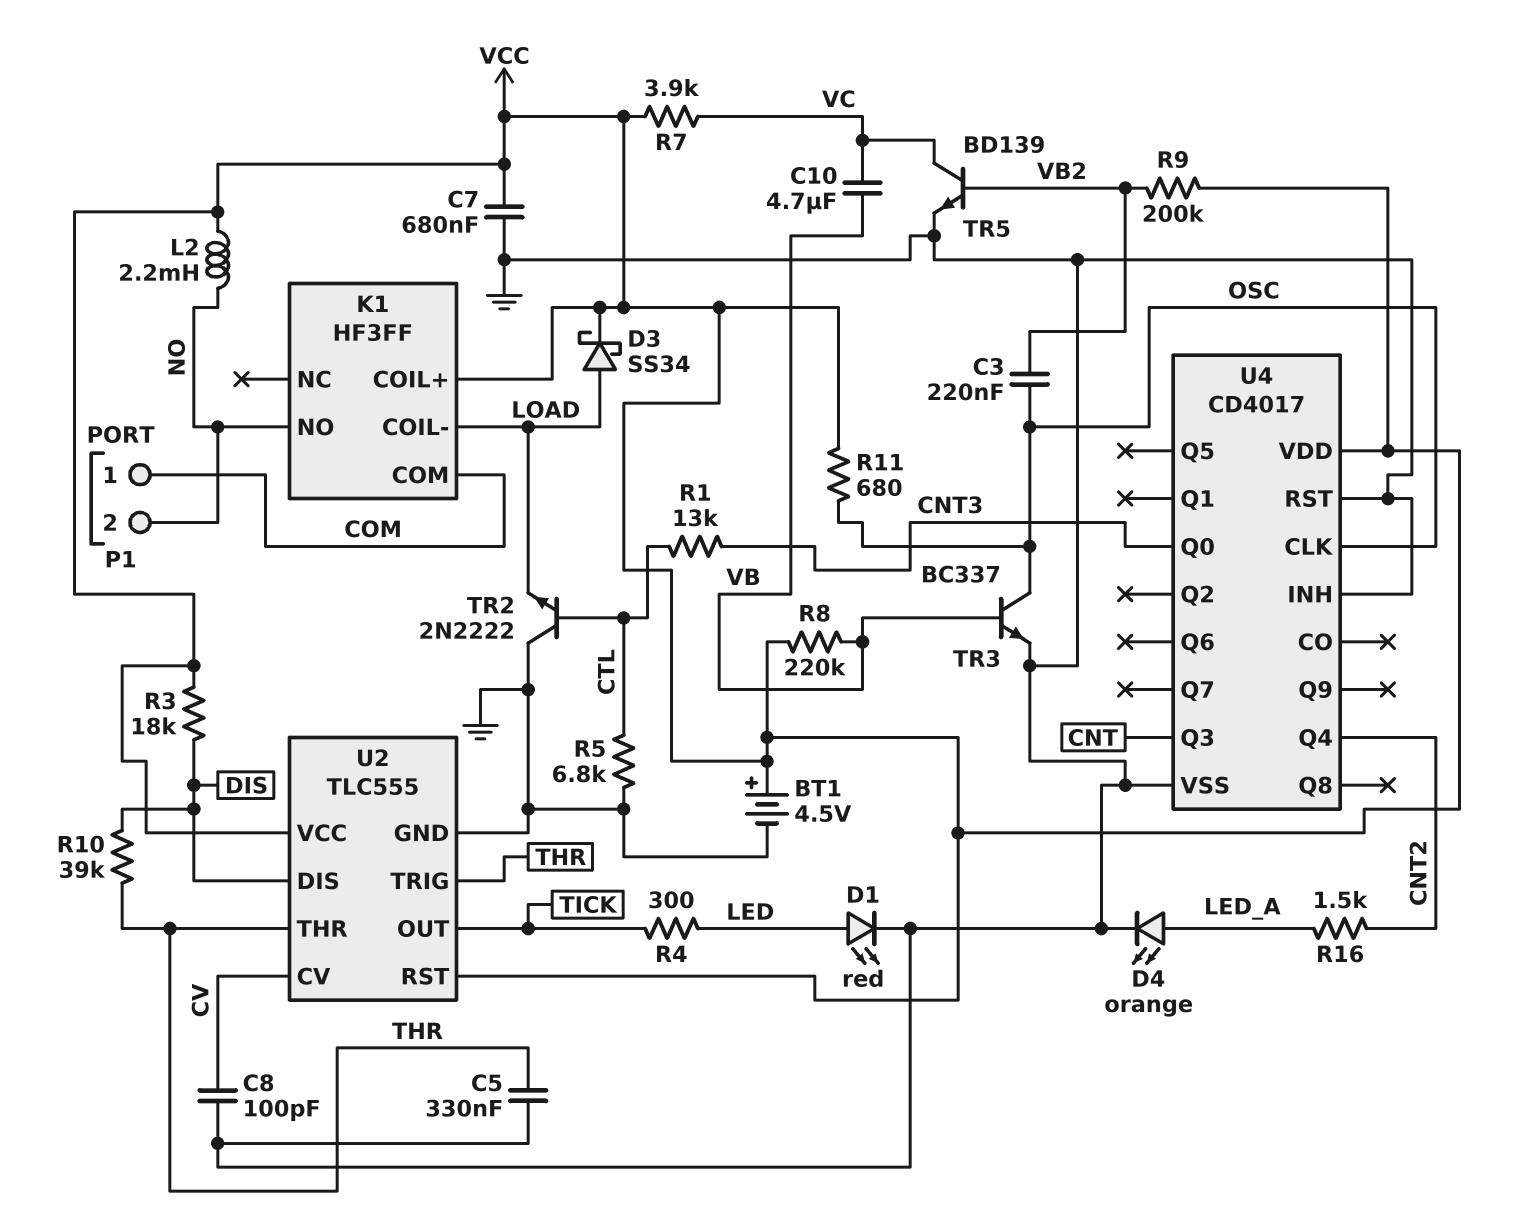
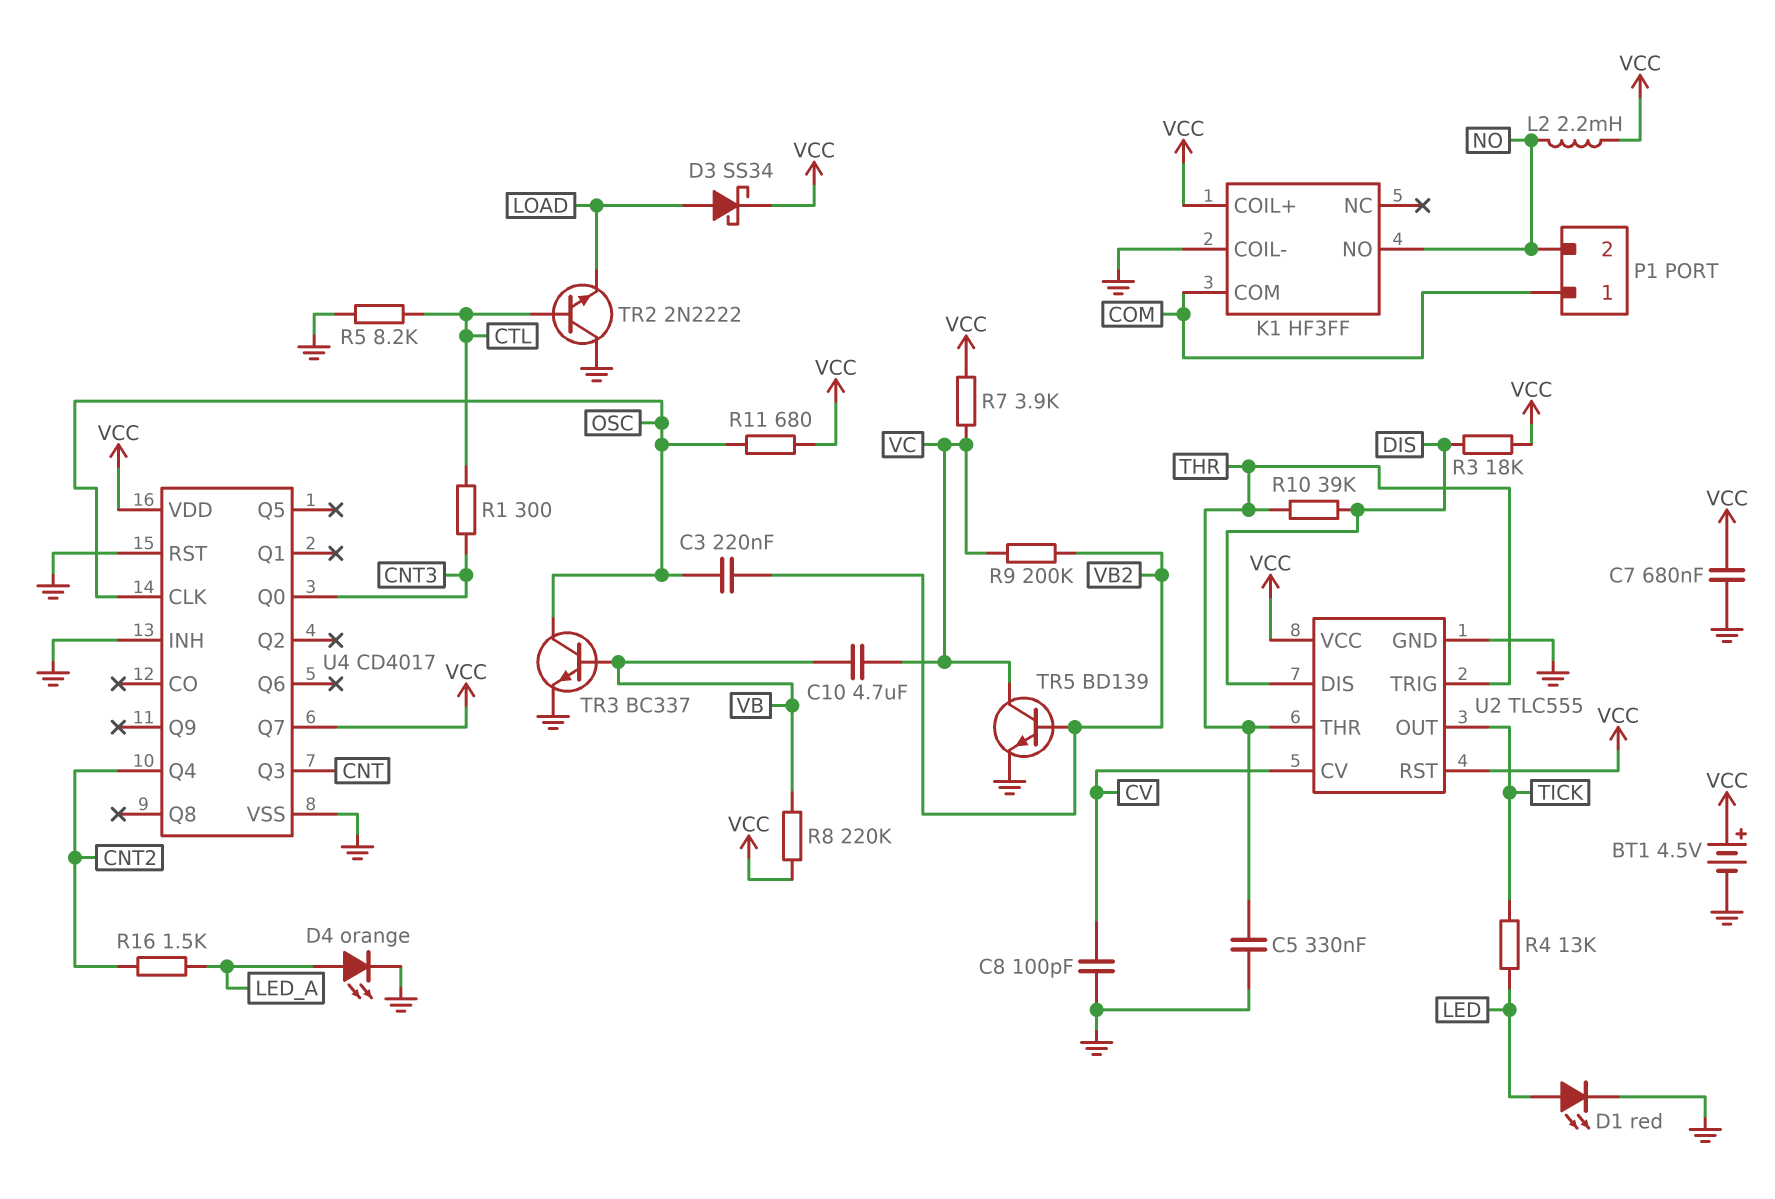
K1 pin COIL-: LOAD -> GND
R1: 13k (CNT3, CTL) -> 300 (CNT3, CTL)
R4: 300 (LED, TICK) -> 13k (LED, TICK)
R5: 6.8k (CTL, GND) -> 8.2k (CTL, GND)
R9: 200k (VB2, VCC) -> 200k (VB2, VC)
U4 pin Q7: none -> VCC

